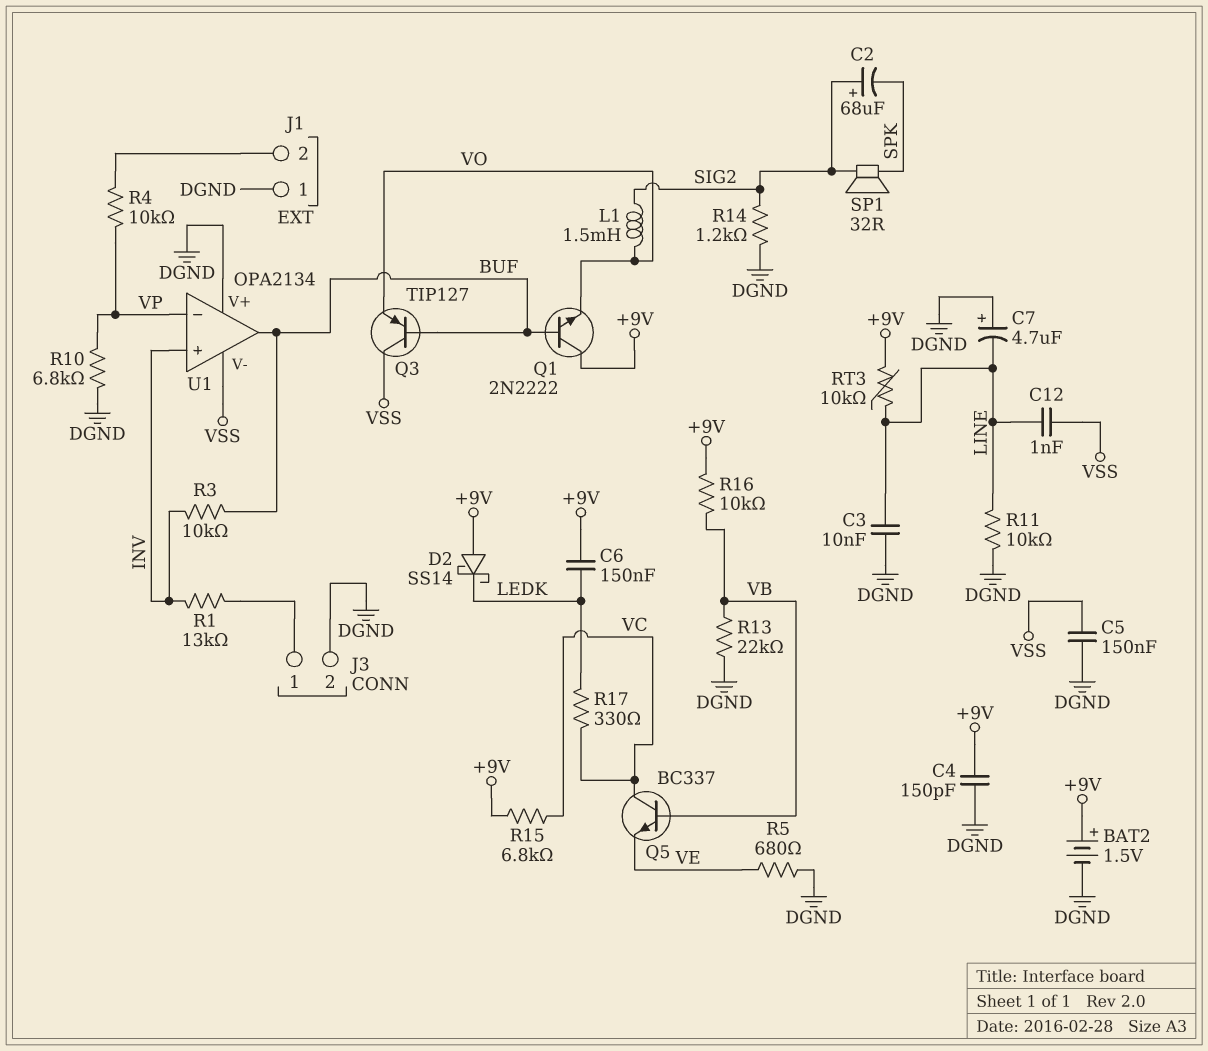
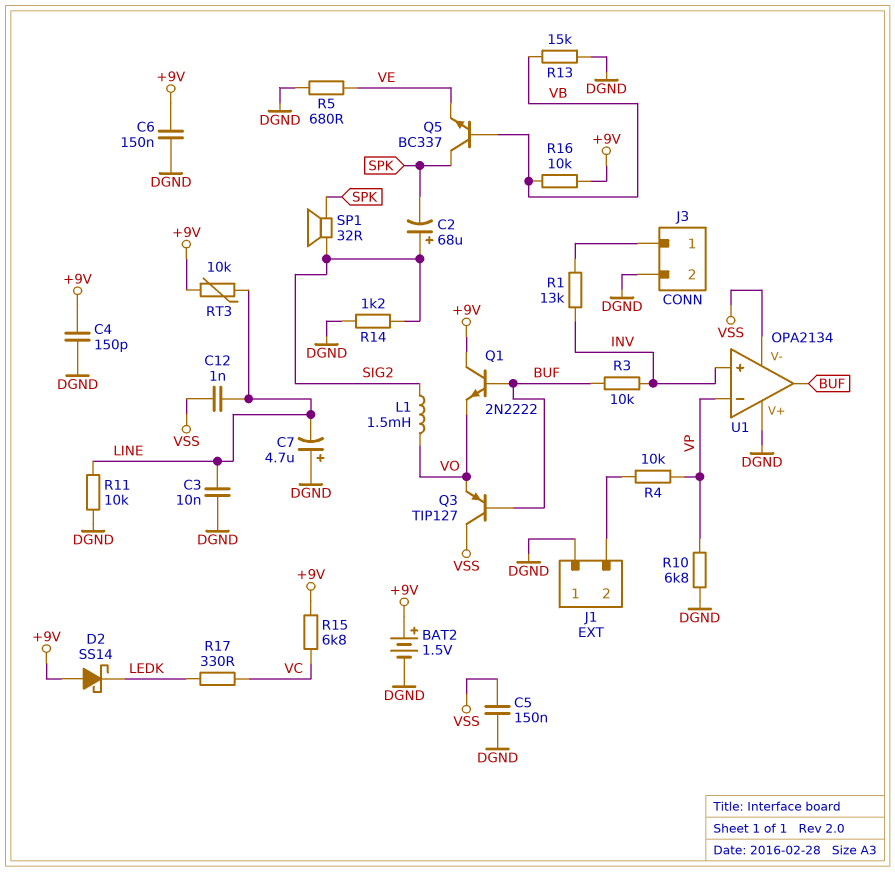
C6: 150nF (+9V, LEDK) -> 150nF (+9V, DGND)
Q5: NPN BC337 (B VB, C VC, E VE) -> NPN BC337 (B VB, C SPK, E VE)
R13: 22k (DGND, VB) -> 15k (DGND, VB)

